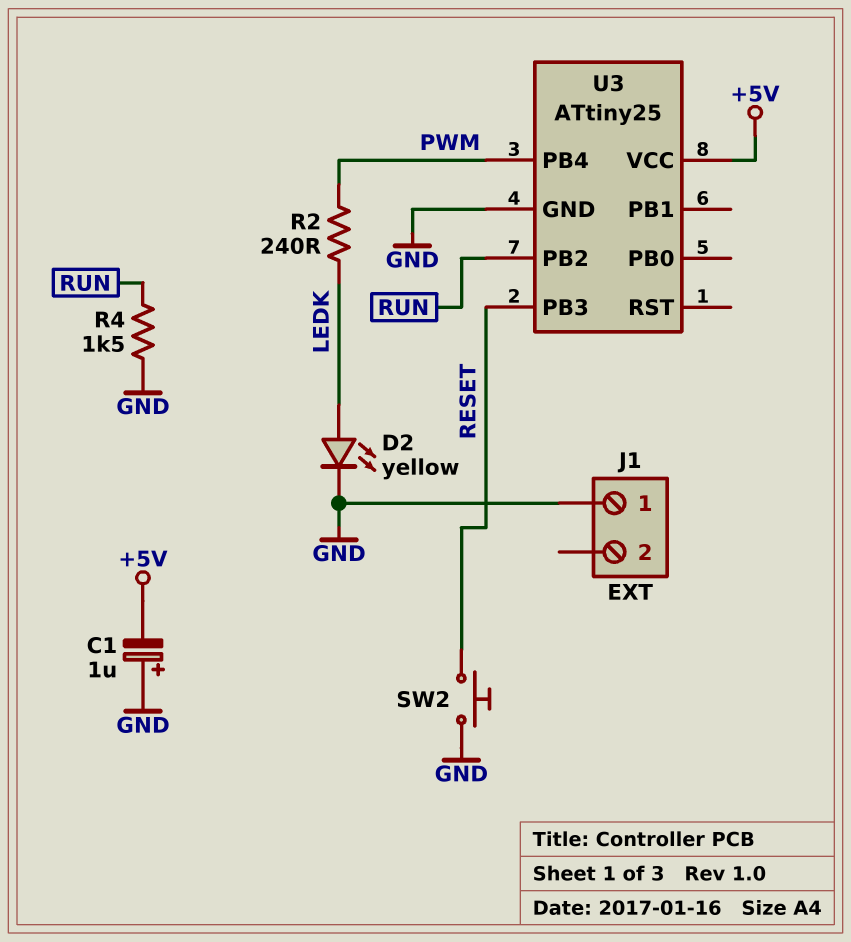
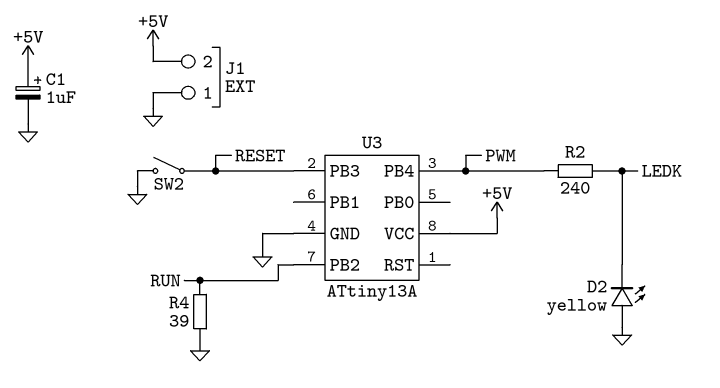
C1: 1uF (plus GND, minus +5V) -> 1uF (plus +5V, minus GND)
D2: LED yellow (A LEDK, K GND) -> LED yellow (A GND, K LEDK)
J1 pin 2: none -> +5V
R4: 1.5k (GND, RUN) -> 39 (GND, RUN)
SW2: button (GND, RESET) -> switch (GND, RESET)
U3: ATtiny25 -> ATtiny13A

